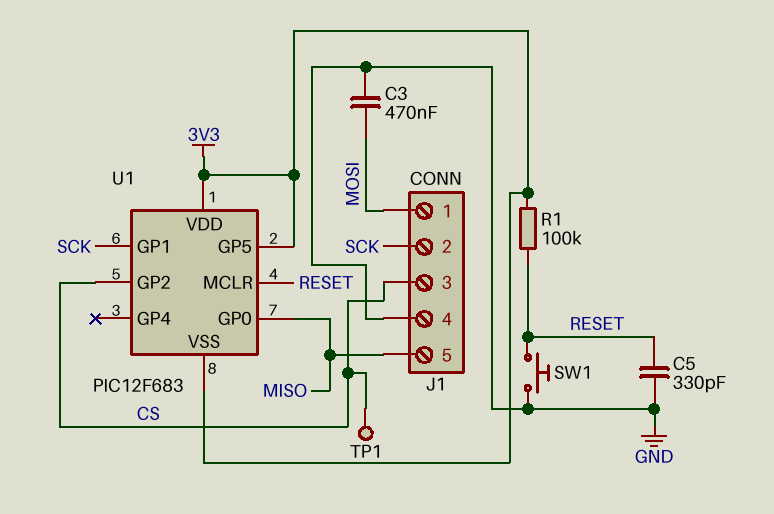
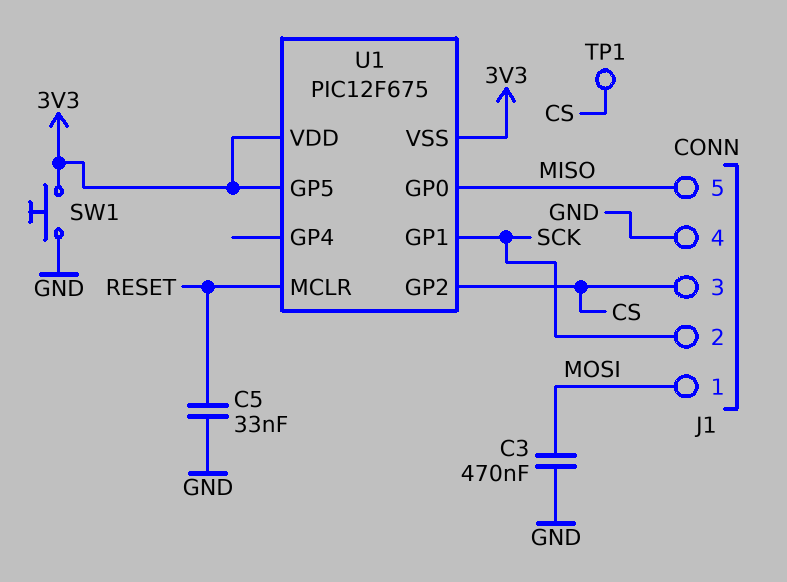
C5: 330pF (GND, RESET) -> 33nF (GND, RESET)
R1: 100k (3V3, RESET) -> none
SW1: button (GND, RESET) -> button (3V3, GND)
U1: PIC12F683 -> PIC12F675

